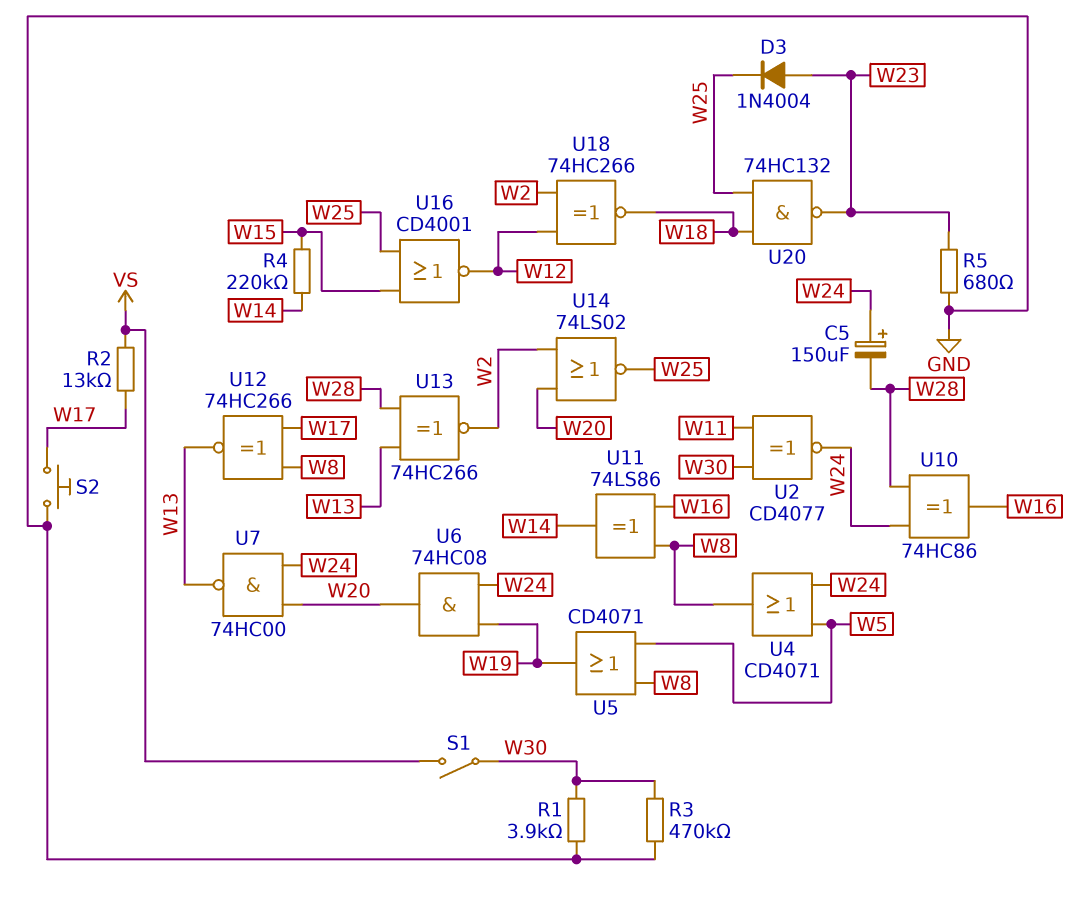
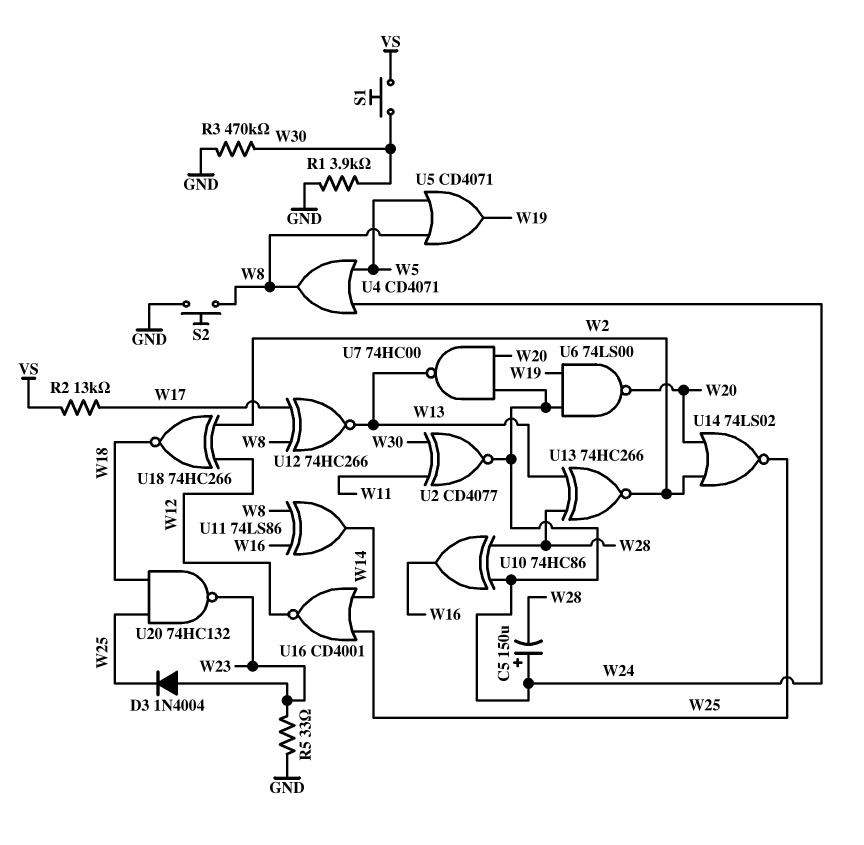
R4: 220k (W14, W15) -> none
R5: 680 (GND, W23) -> 33 (GND, W23)
S1: switch (VS, W30) -> button (VS, W30)
S2: button (GND, W17) -> button (GND, W8)
U6: AND 74HC08 (in W19, in W24, out W20) -> NAND 74LS00 (in W19, in W24, out W20)
U16: NOR CD4001 (in W15, in W25, out W12) -> NOR CD4001 (in W14, in W25, out W12)

